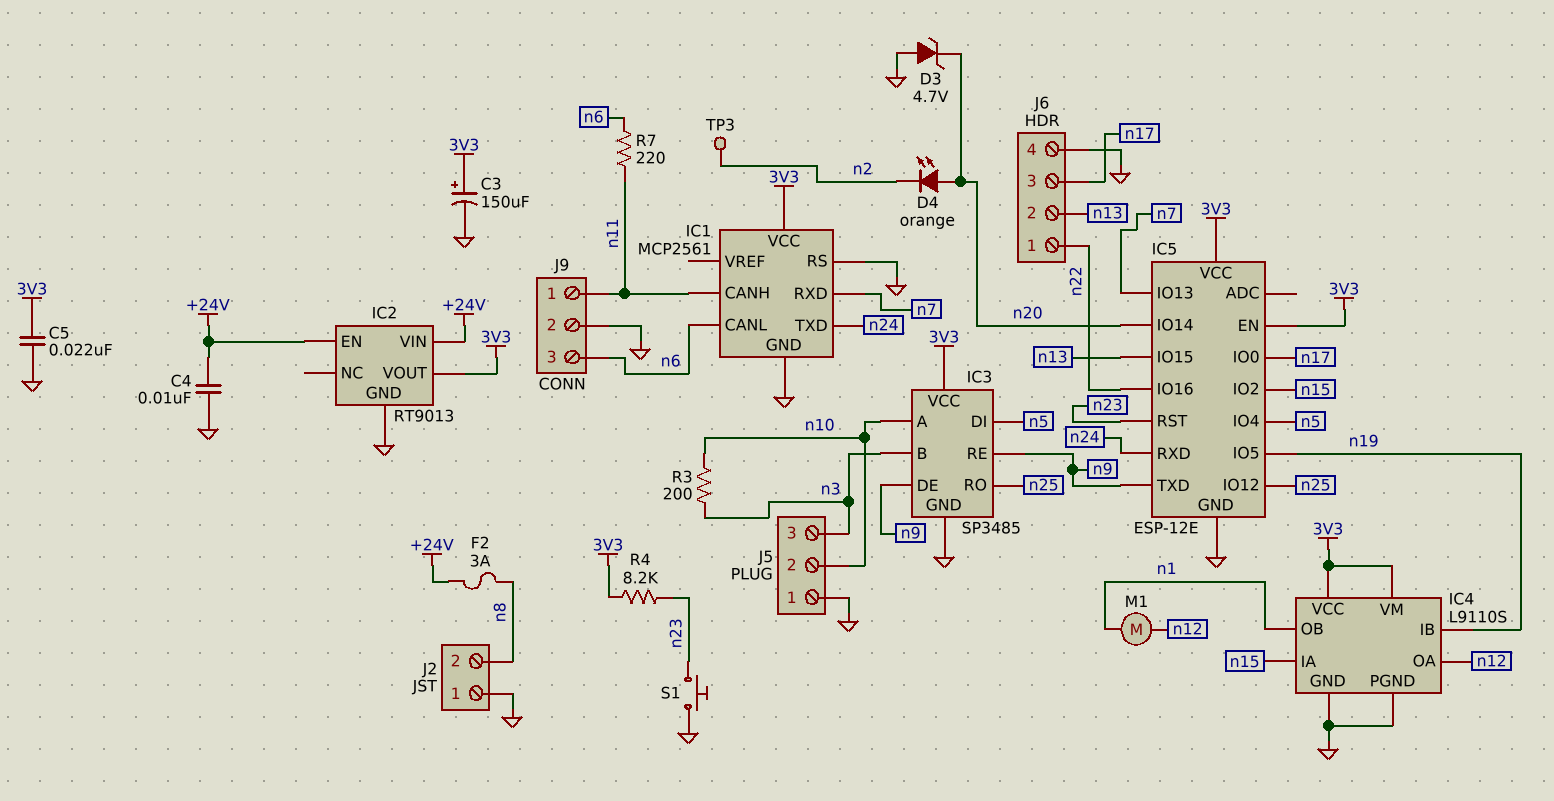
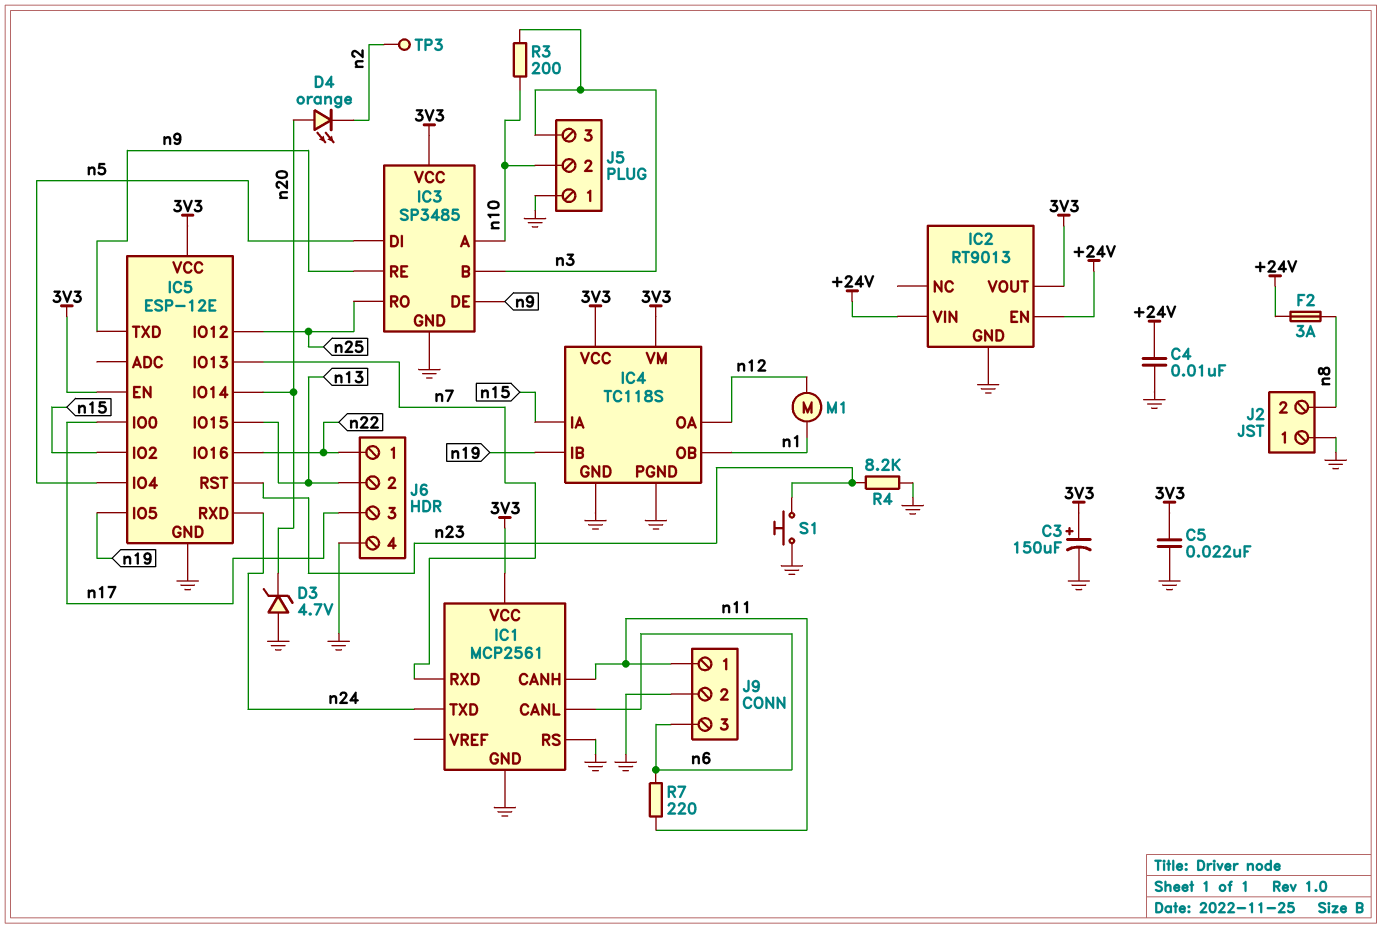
IC4: L9110S -> TC118S
R4: 8.2k (3V3, n23) -> 8.2k (GND, n23)

